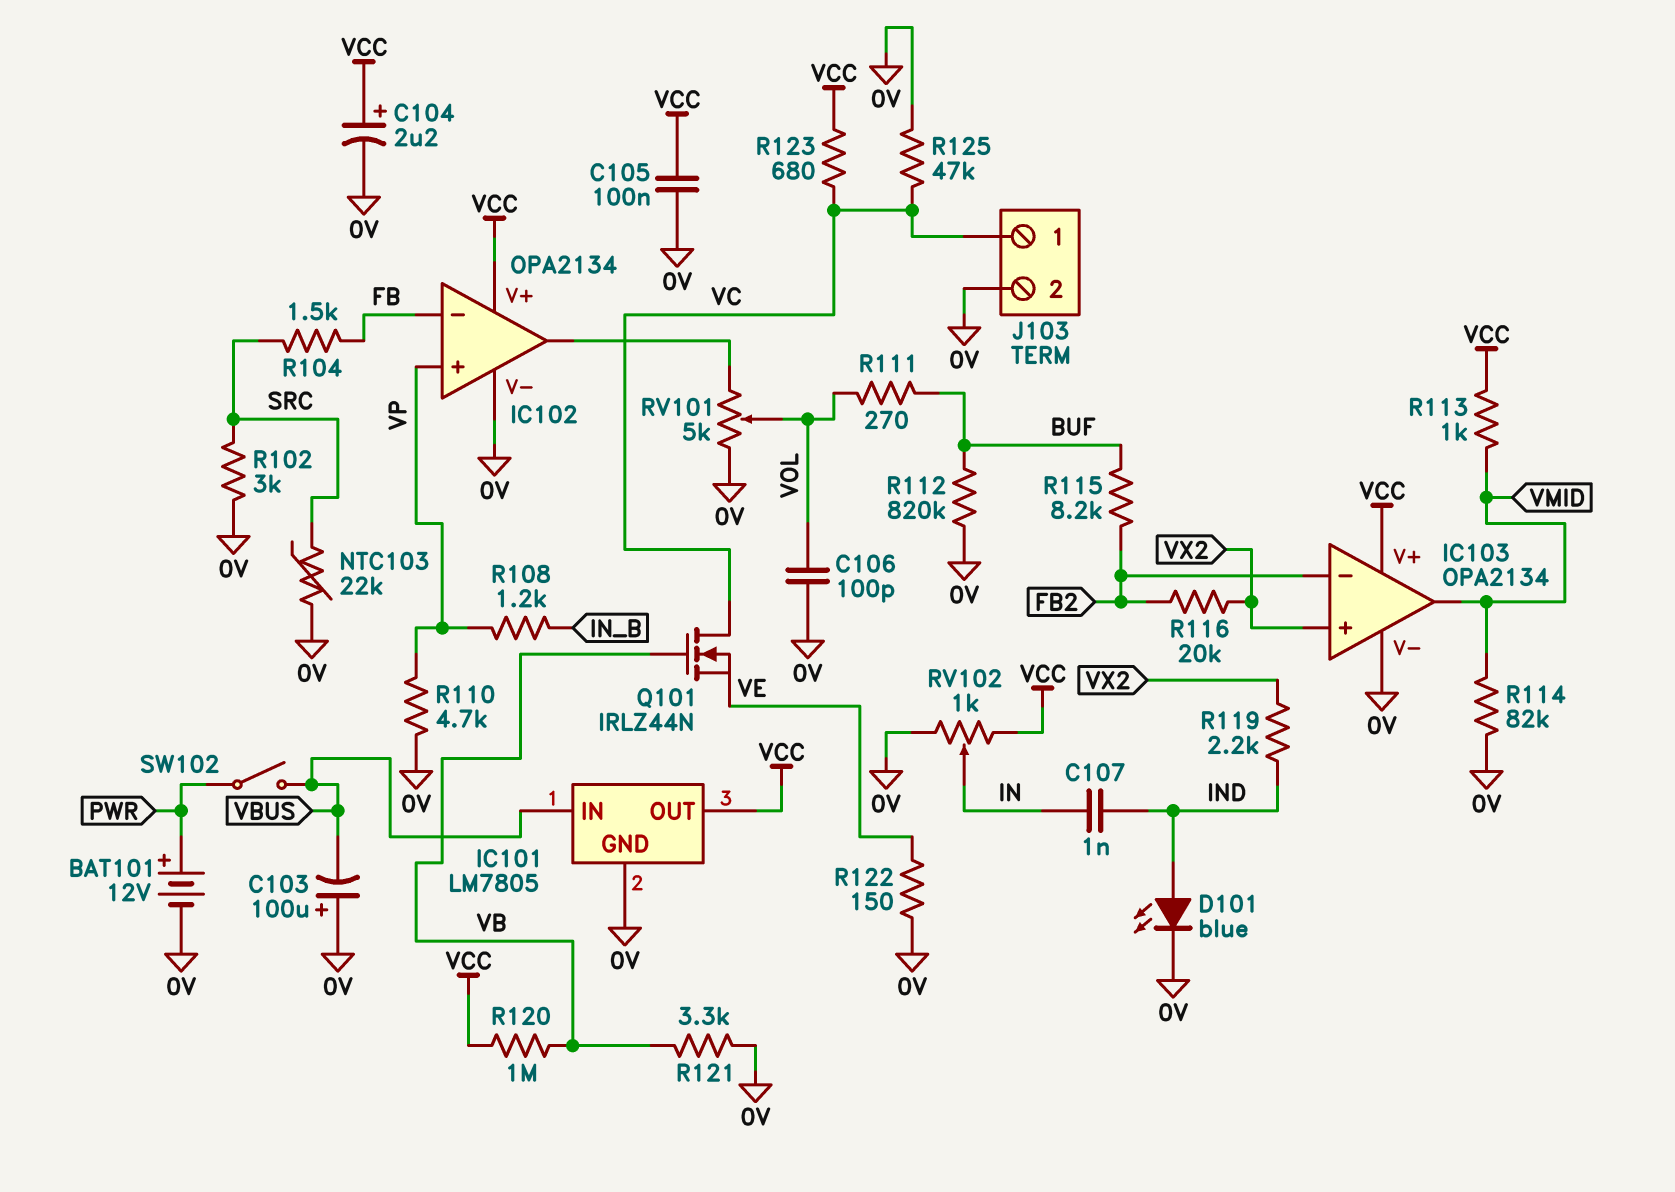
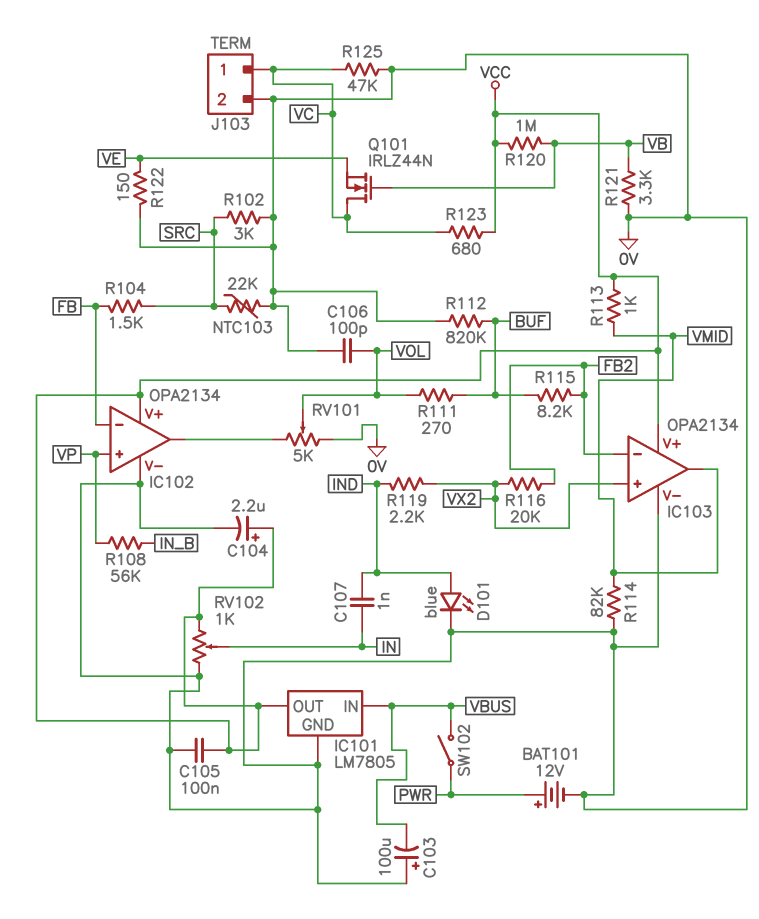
R108: 1.2k (IN_B, VP) -> 56k (IN_B, VP)
R110: 4.7k (0V, VP) -> none

